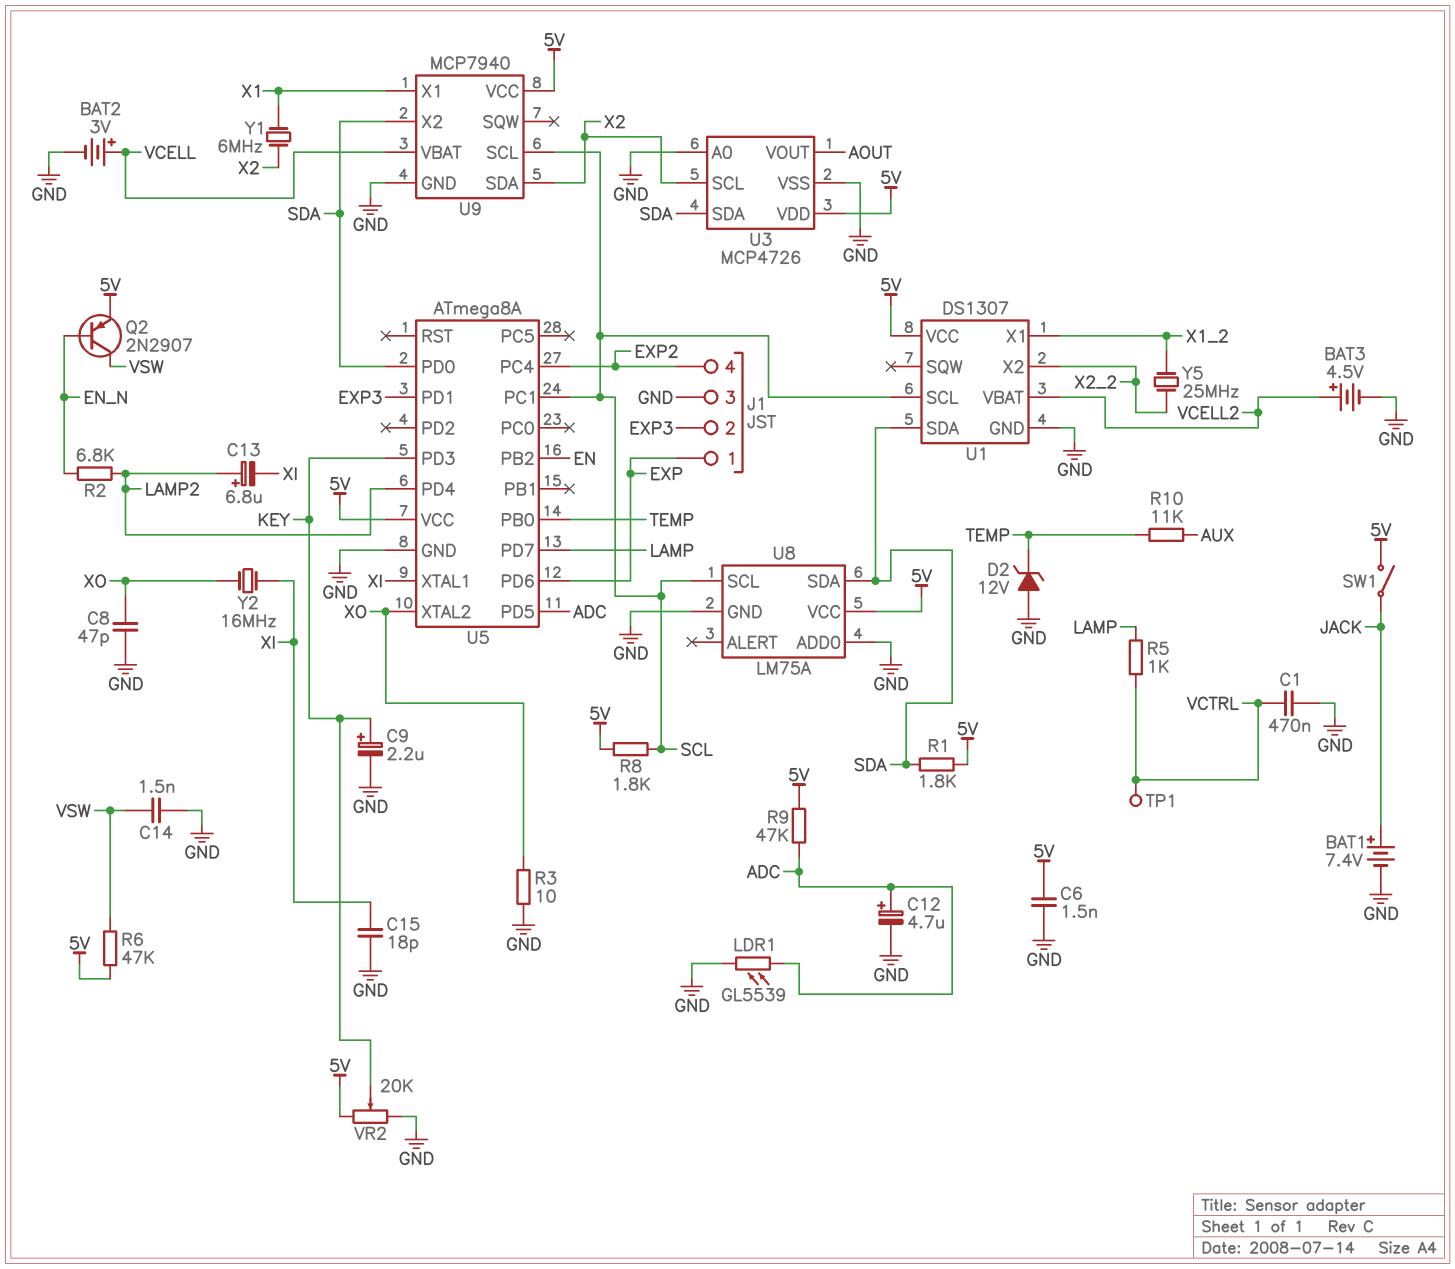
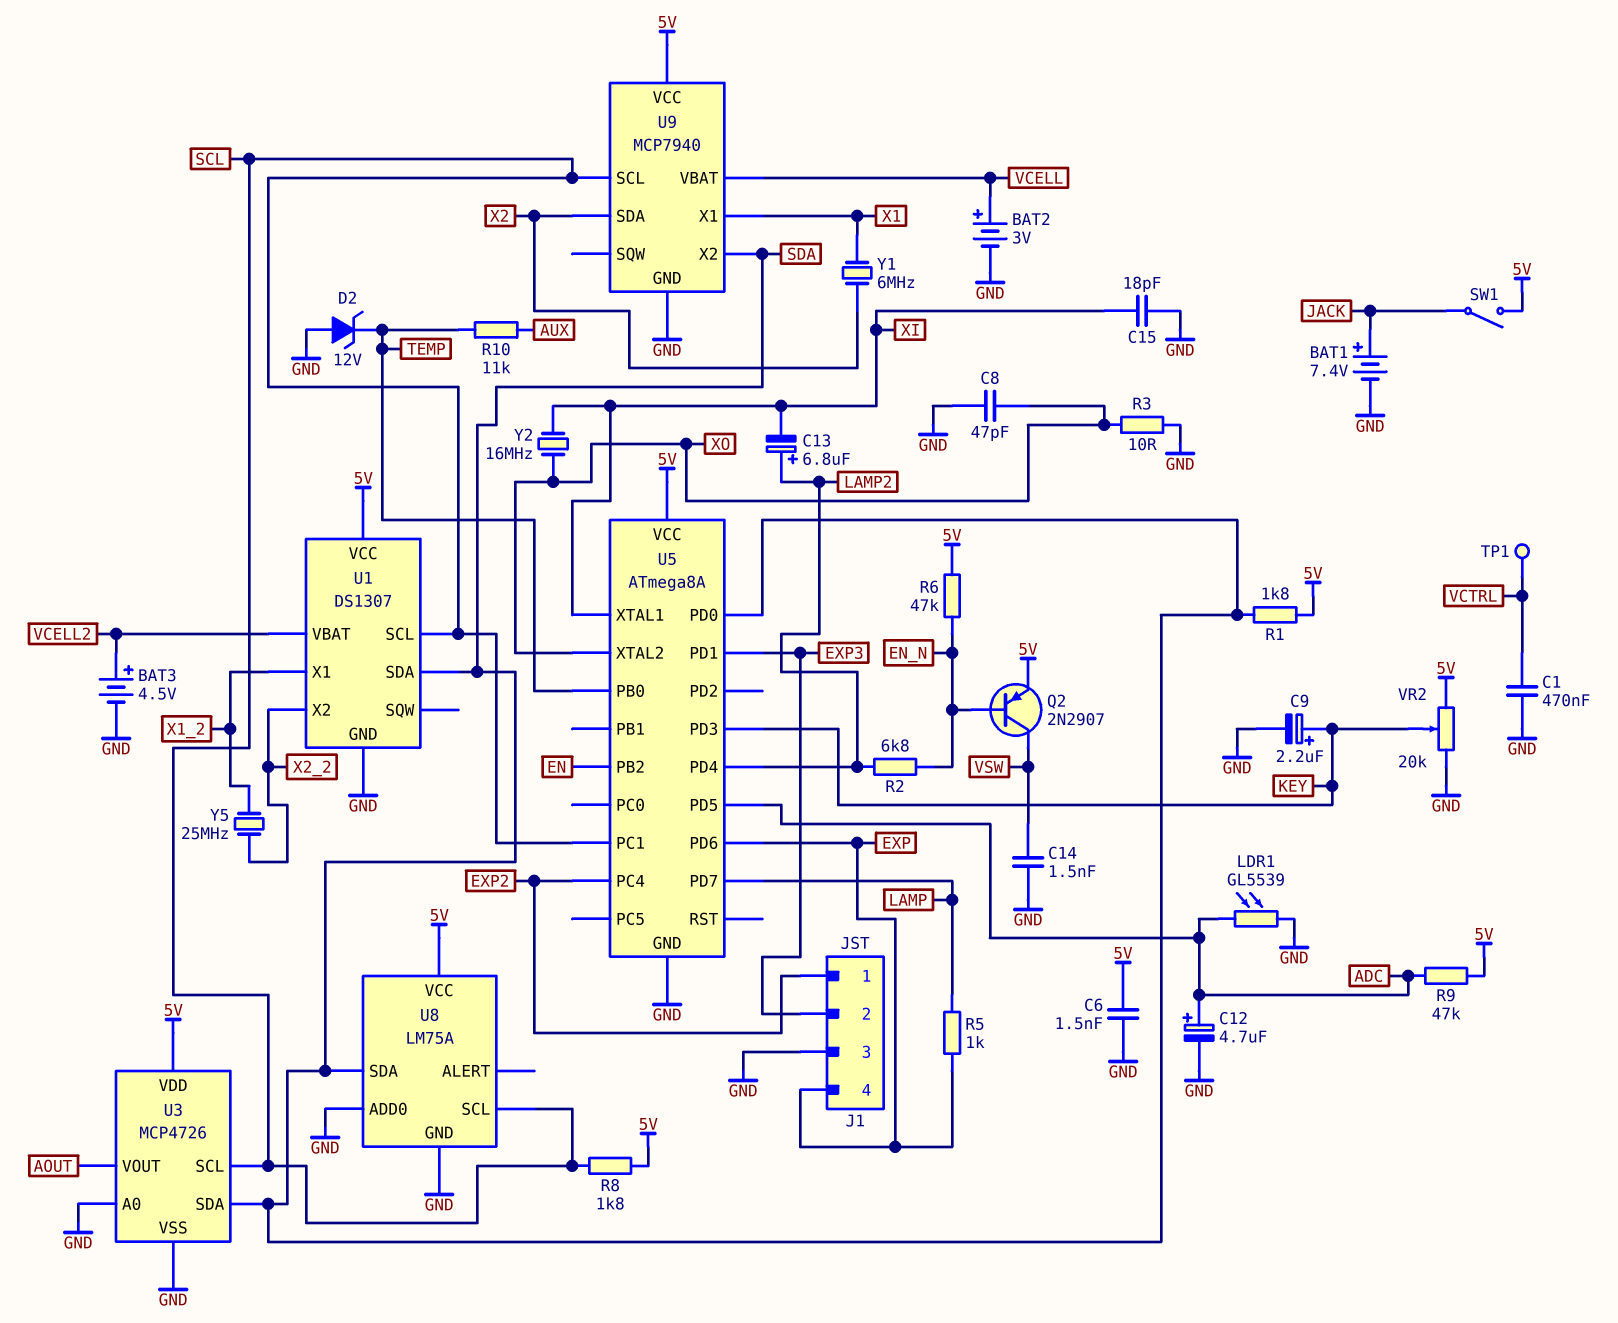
J1 pin 1: EXP -> EXP2
J1 pin 4: EXP2 -> EXP
R5: 1k (LAMP, VCTRL) -> 1k (EXP, LAMP)
R6: 47k (5V, VSW) -> 47k (5V, EN_N)
U3 pin SCL: X2 -> SCL

